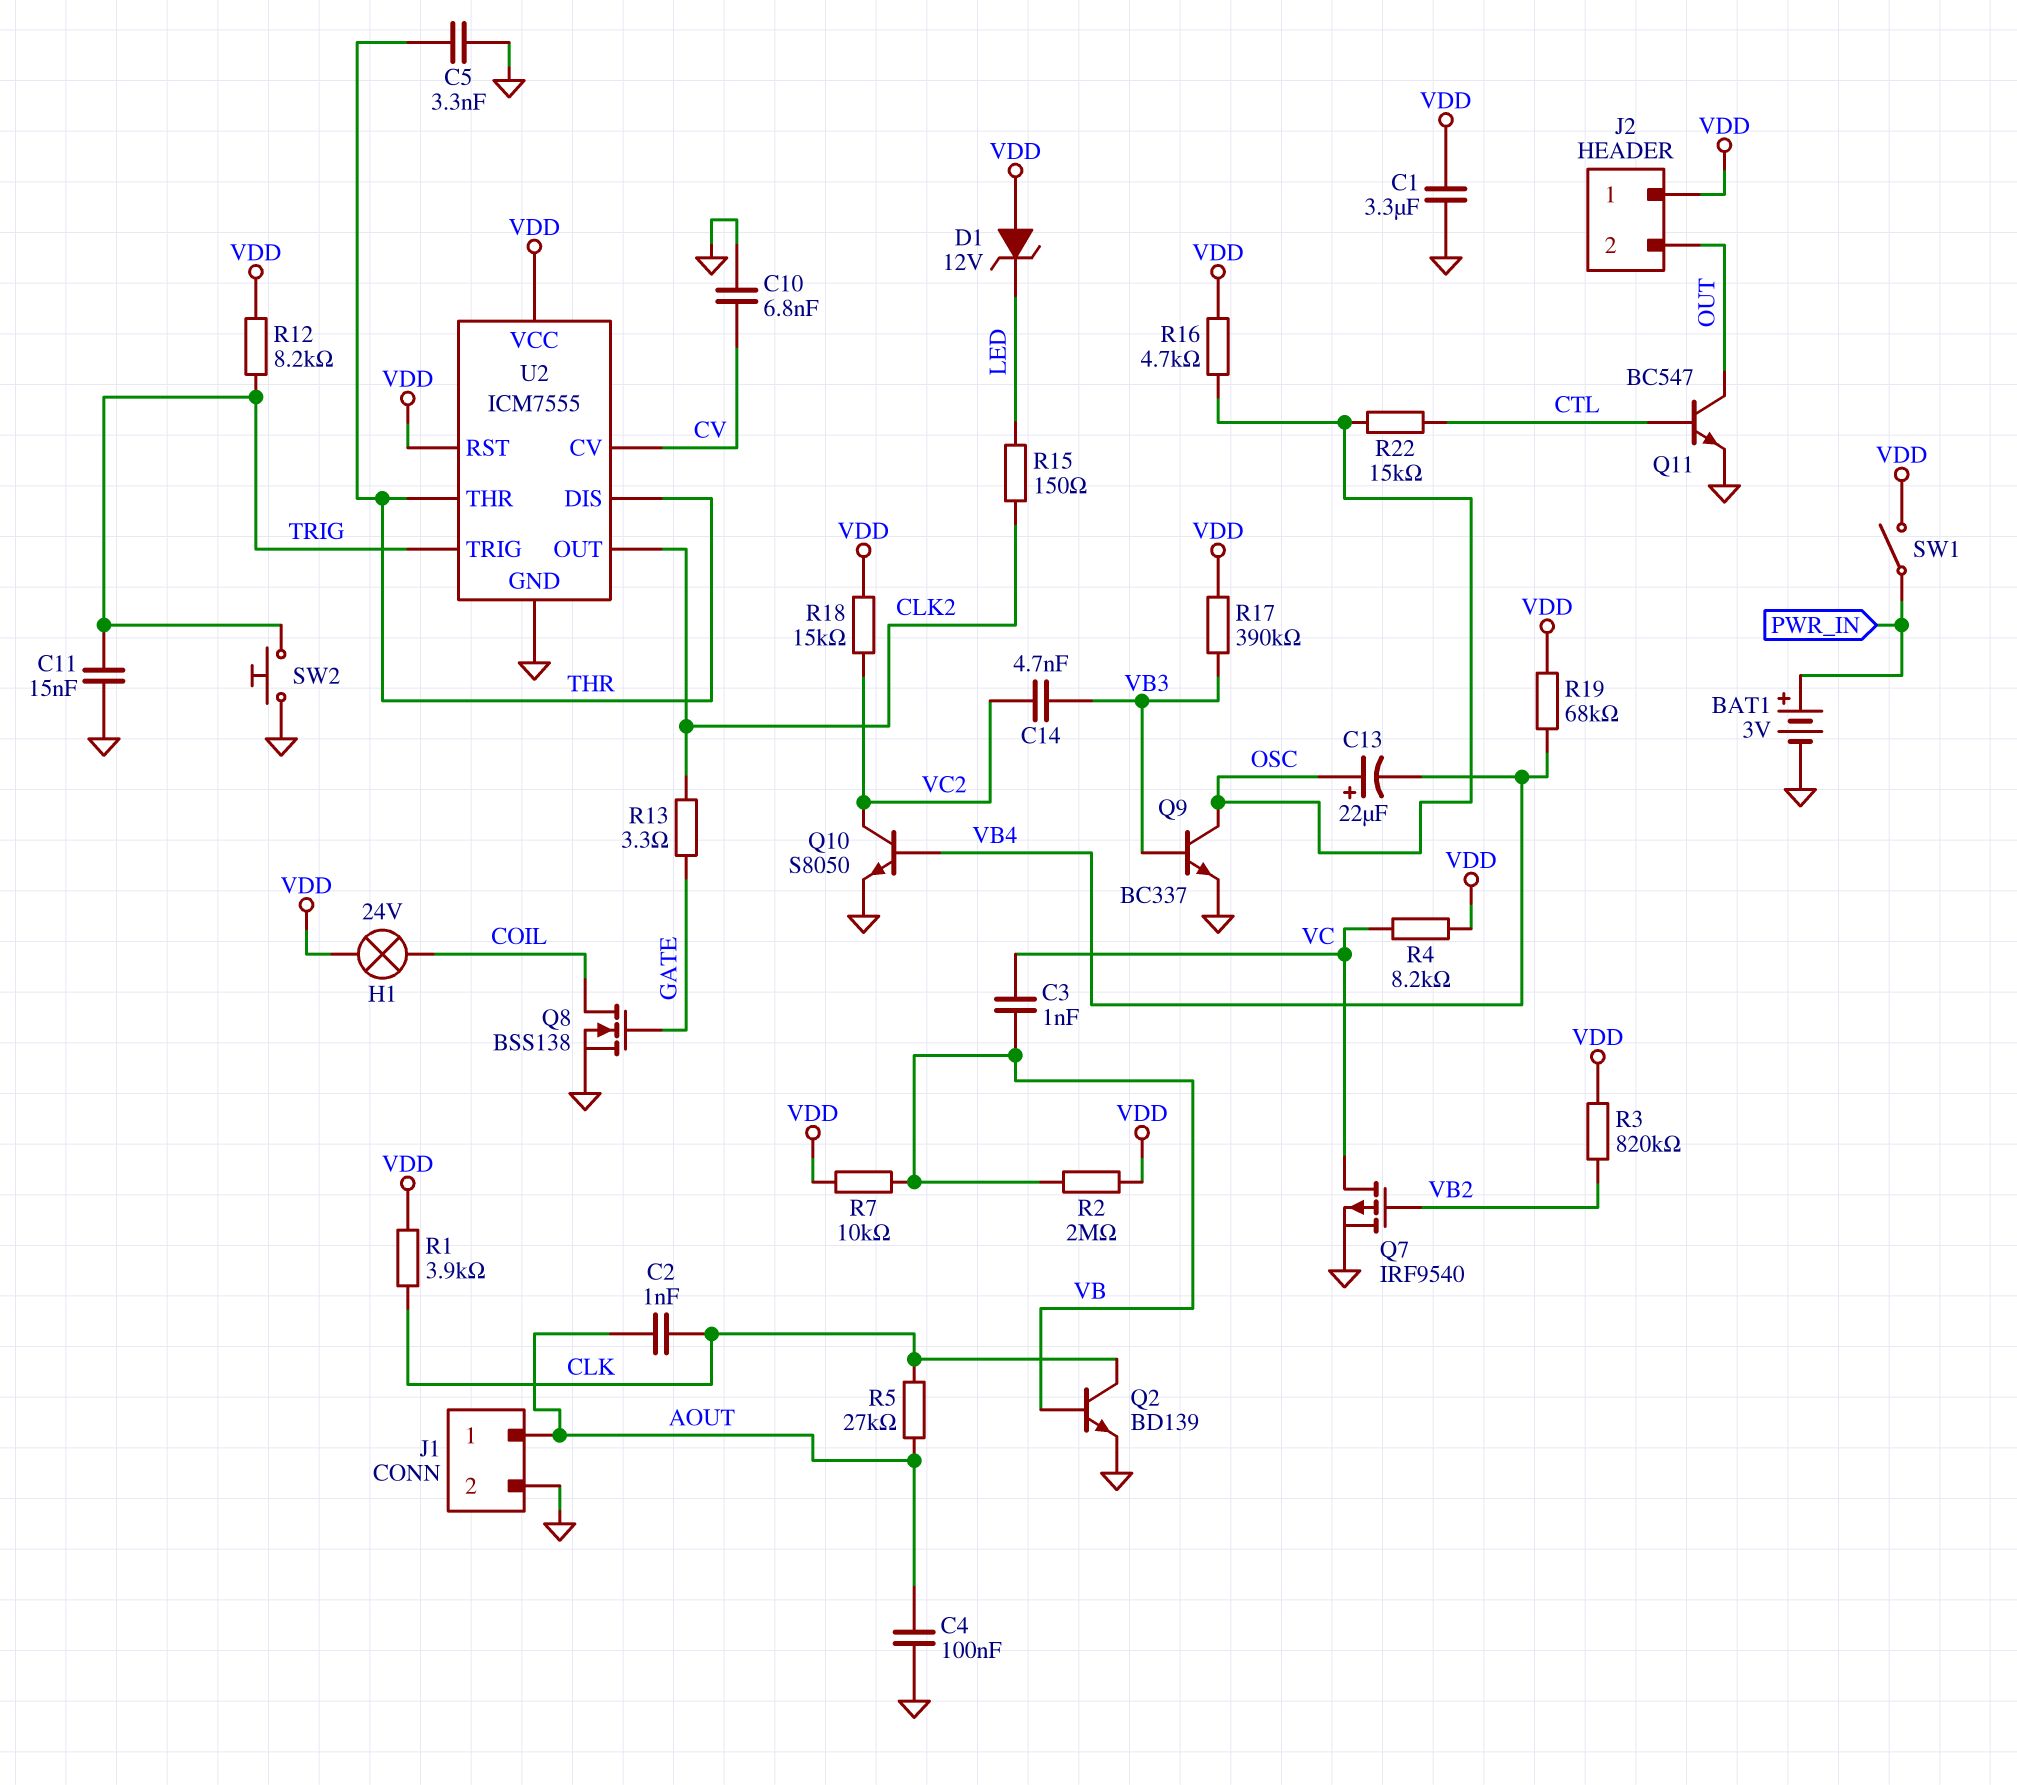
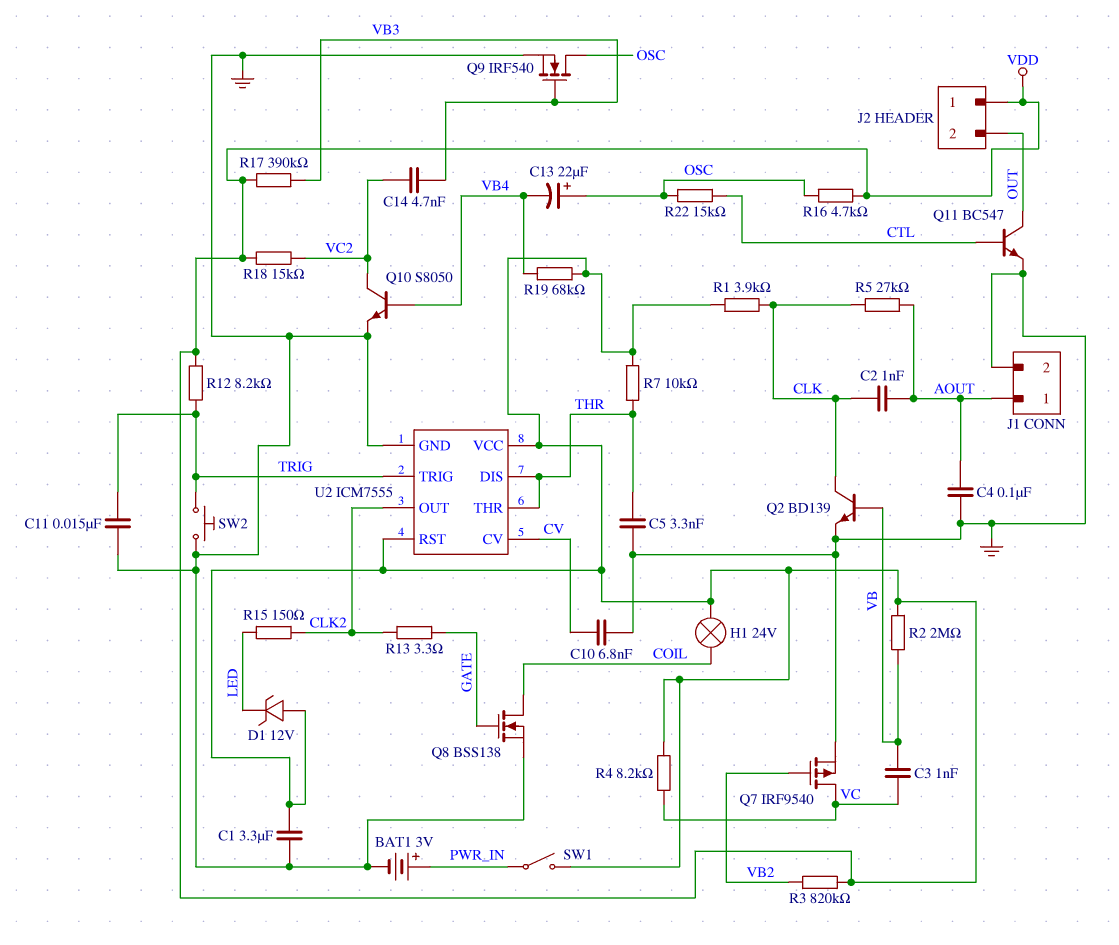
Q9: NPN BC337 (B VB3, C OSC, E GND) -> NMOS IRF540 (G VB3, D OSC, S GND)
R7: 10k (VB, VDD) -> 10k (THR, VDD)

